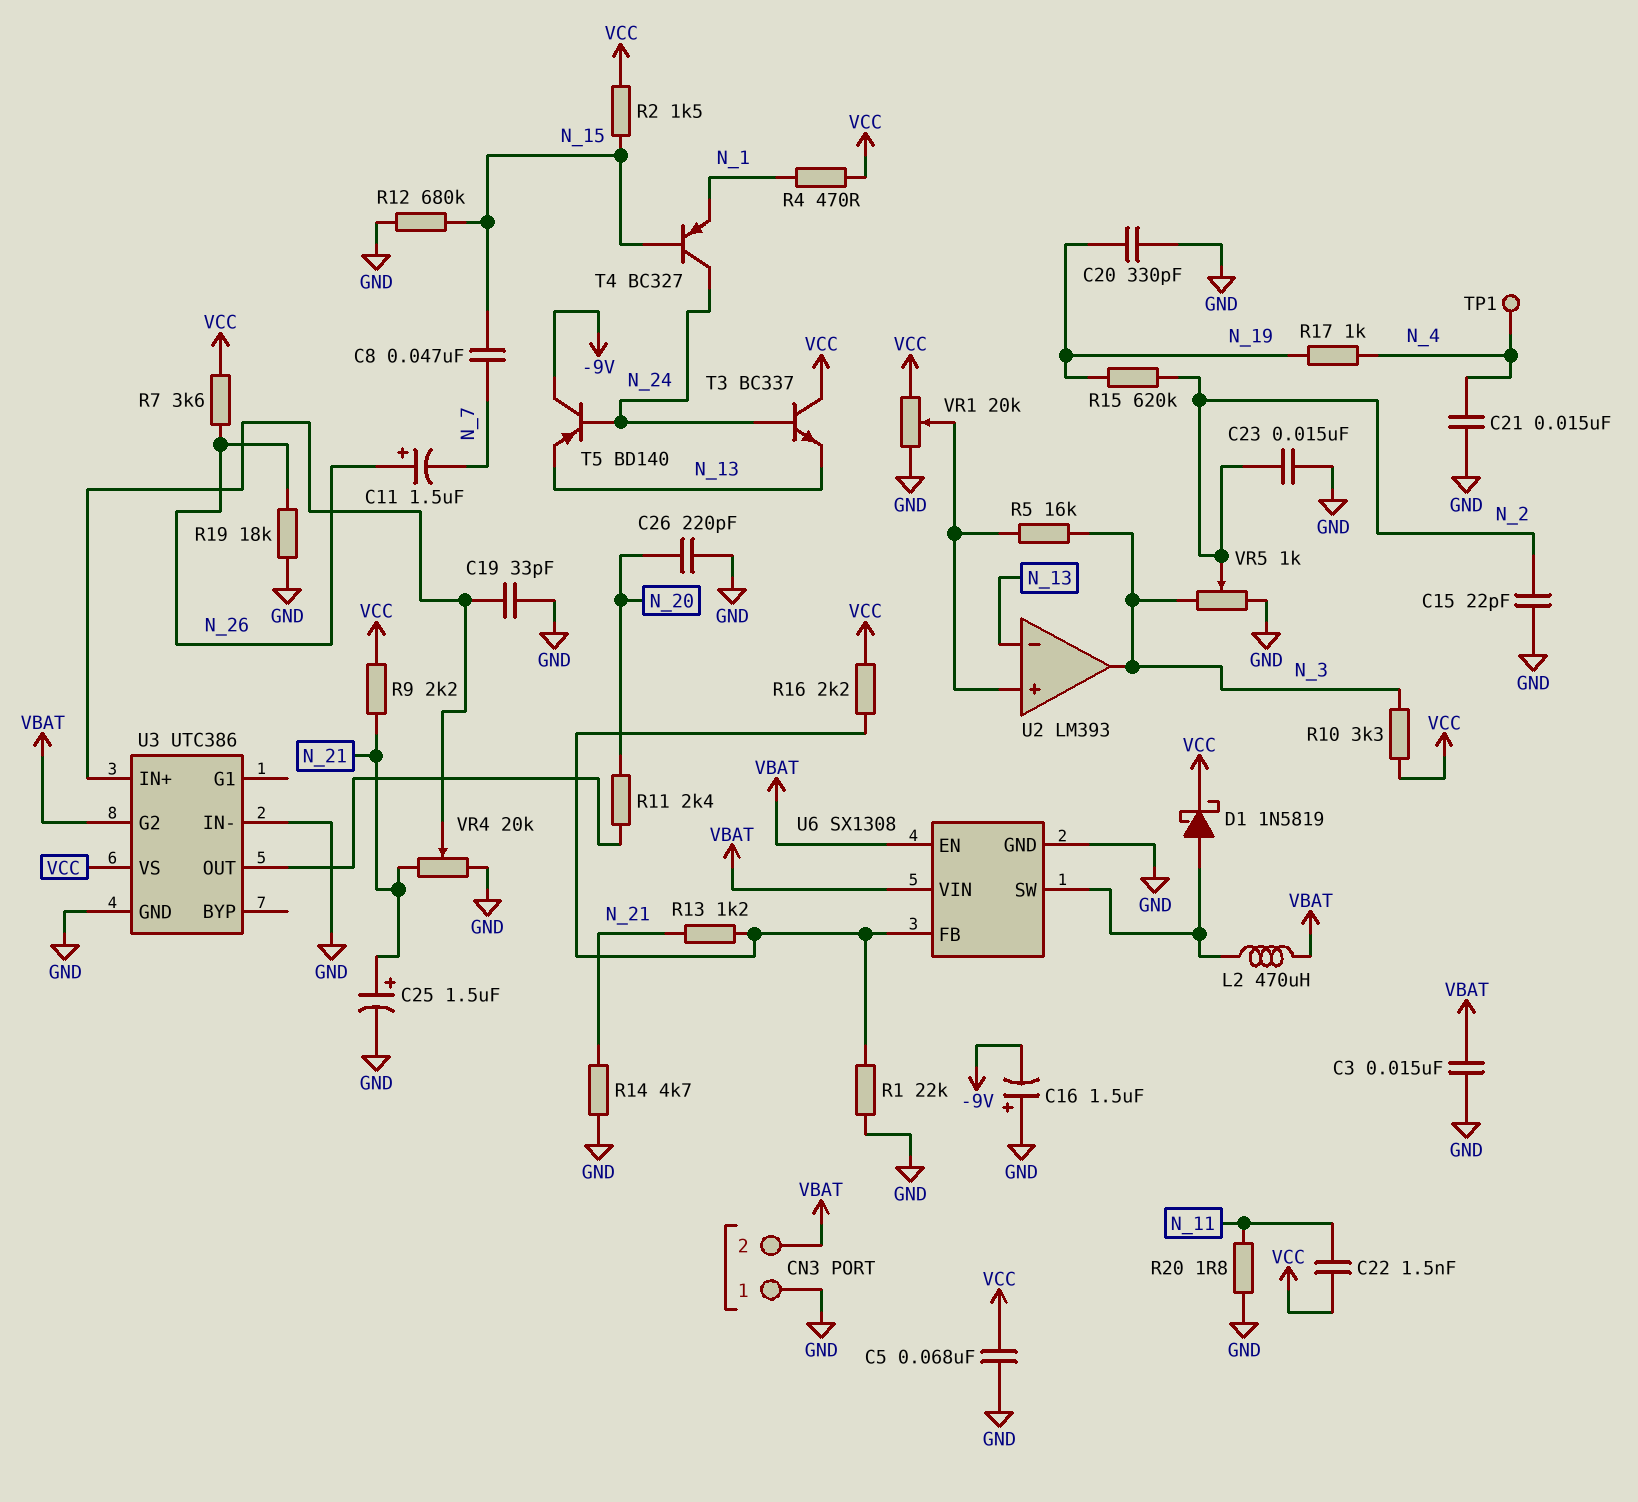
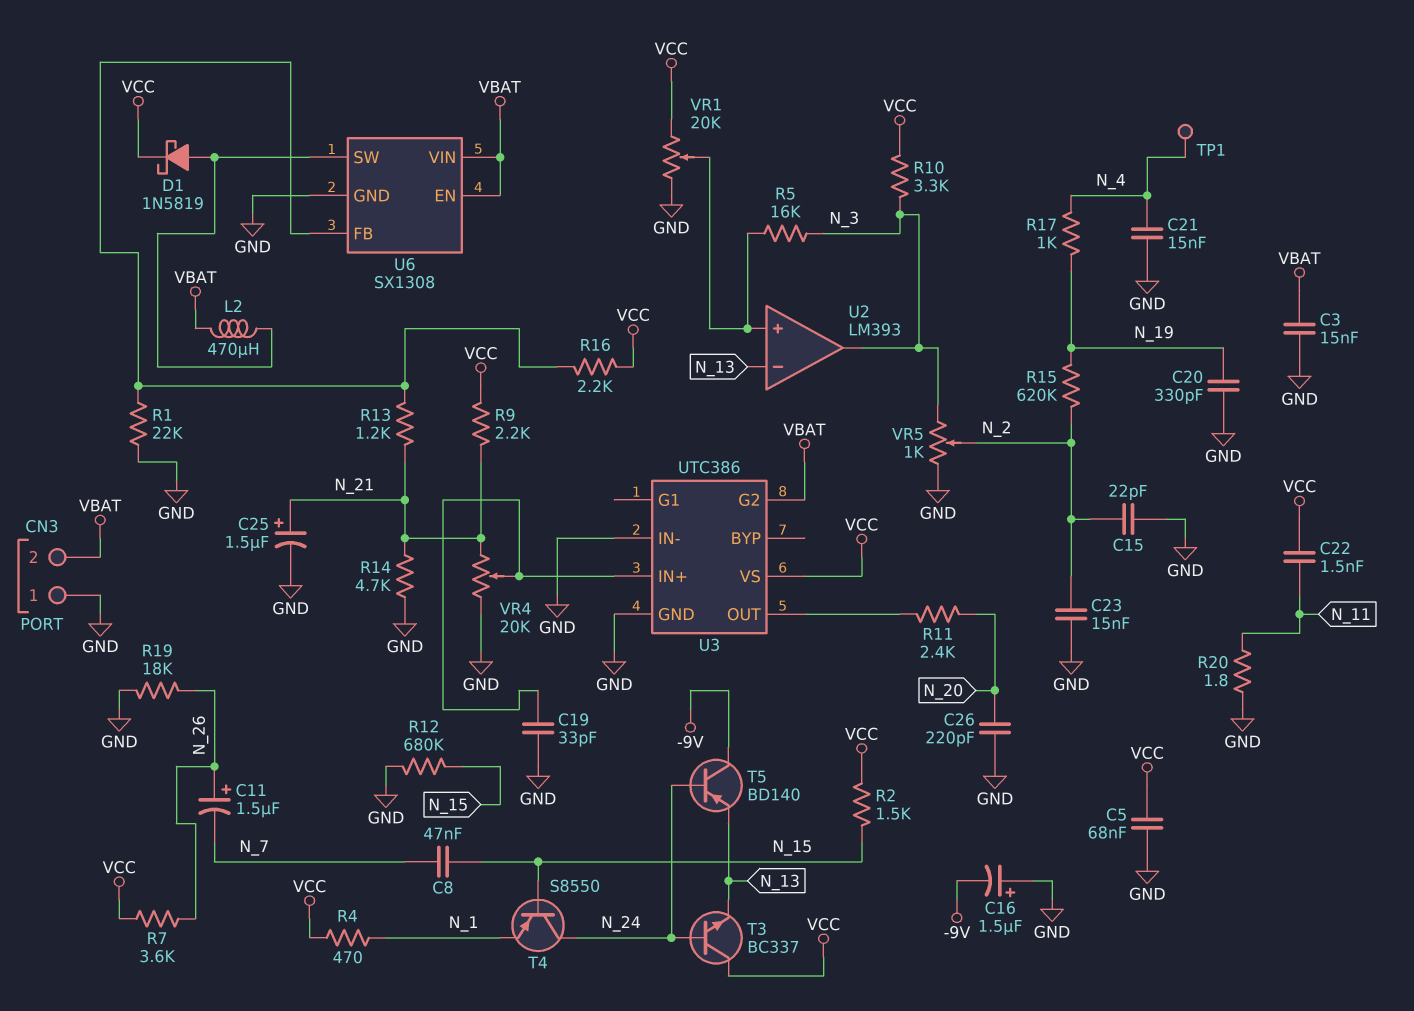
T4: PNP BC327 (B N_15, C N_24, E N_1) -> PNP S8550 (B N_15, C N_24, E N_1)

